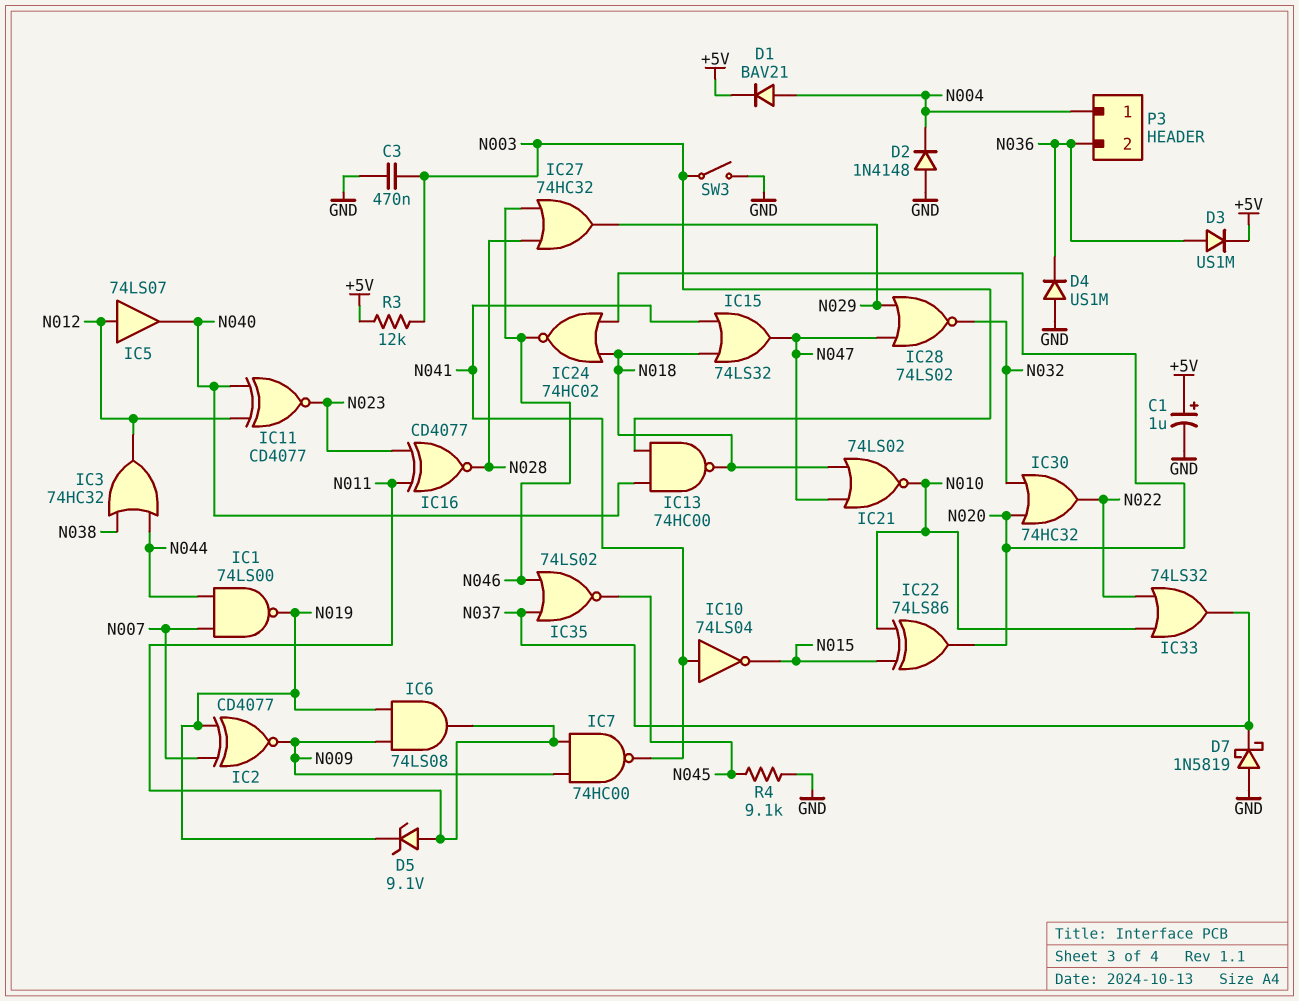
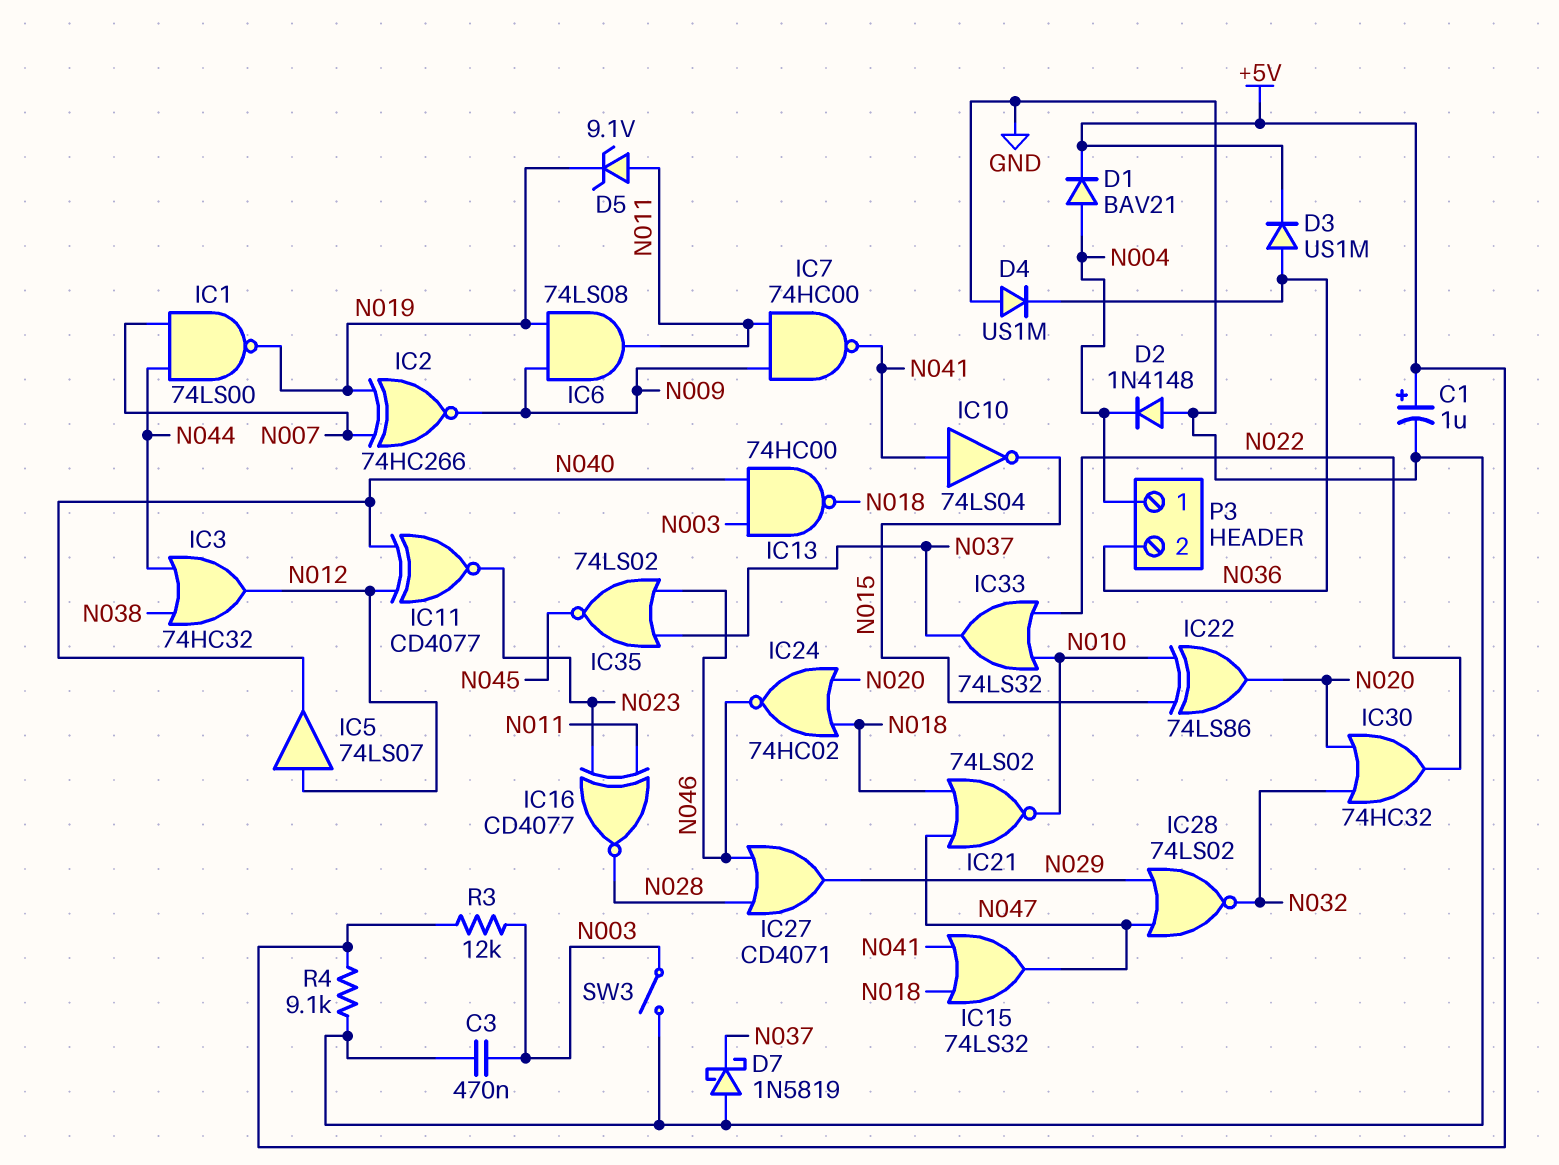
IC2: XNOR CD4077 (in N007, in N019, out N009) -> XNOR 74HC266 (in N007, in N019, out N009)
IC27: OR 74HC32 (in N028, in N046, out N029) -> OR CD4071 (in N028, in N046, out N029)
R4: 9.1k (GND, N045) -> 9.1k (+5V, GND)

